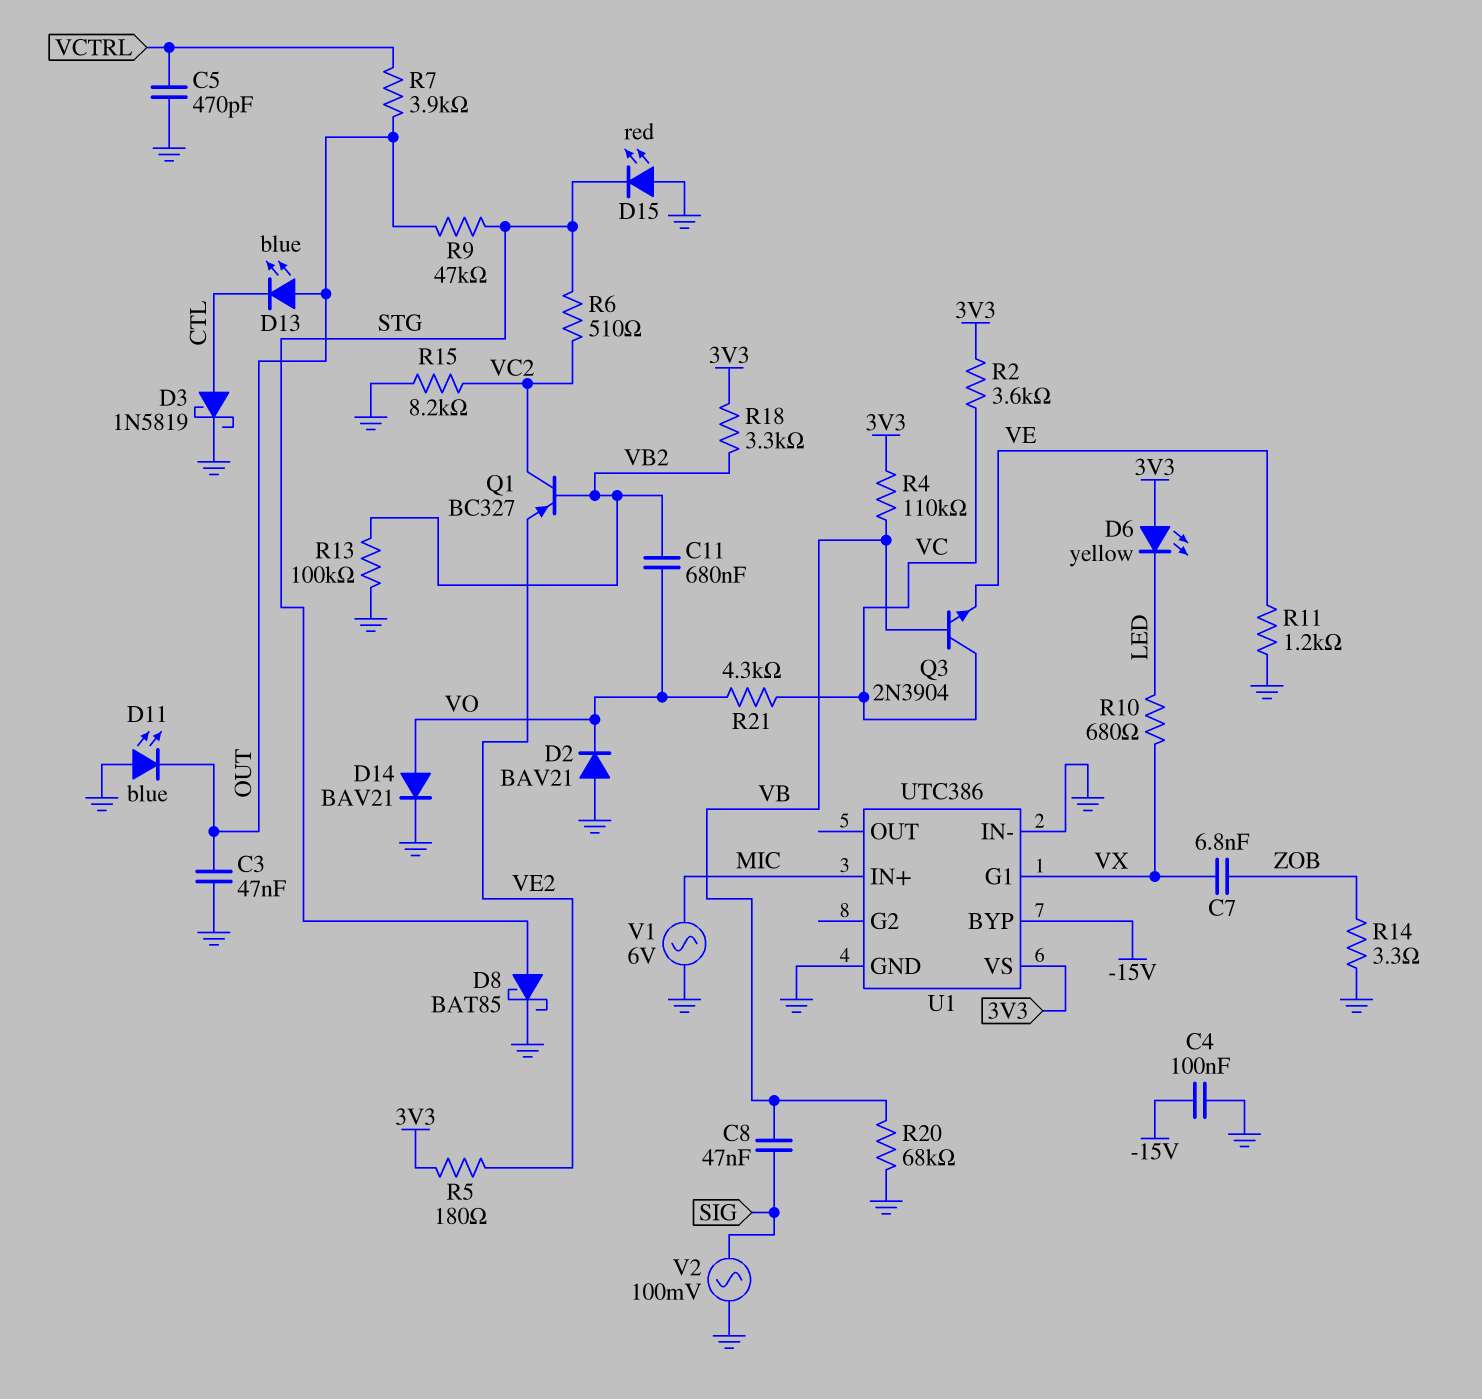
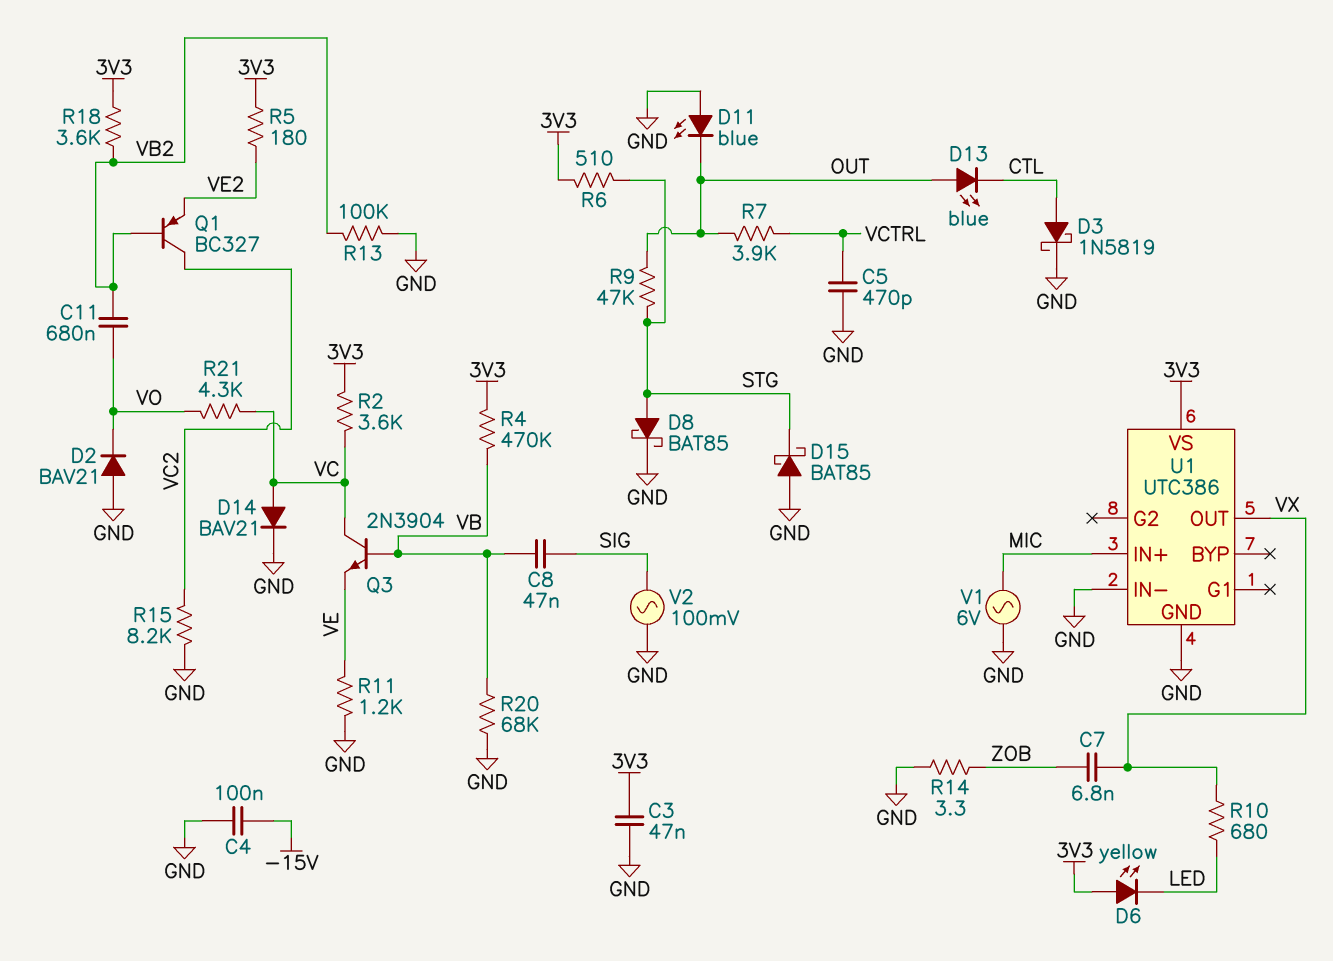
C3: 47nF (GND, OUT) -> 47nF (3V3, GND)
D14: diode BAV21 (A VO, K GND) -> diode BAV21 (A VC, K GND)
D15: LED red (A GND, K STG) -> schottky BAT85 (A GND, K STG)
R4: 110k (3V3, VB) -> 470k (3V3, VB)
R6: 510 (STG, VC2) -> 510 (3V3, STG)
R18: 3.3k (3V3, VB2) -> 3.6k (3V3, VB2)
U1 pin BYP: -15V -> none
U1 pin G1: VX -> none
U1 pin OUT: none -> VX

